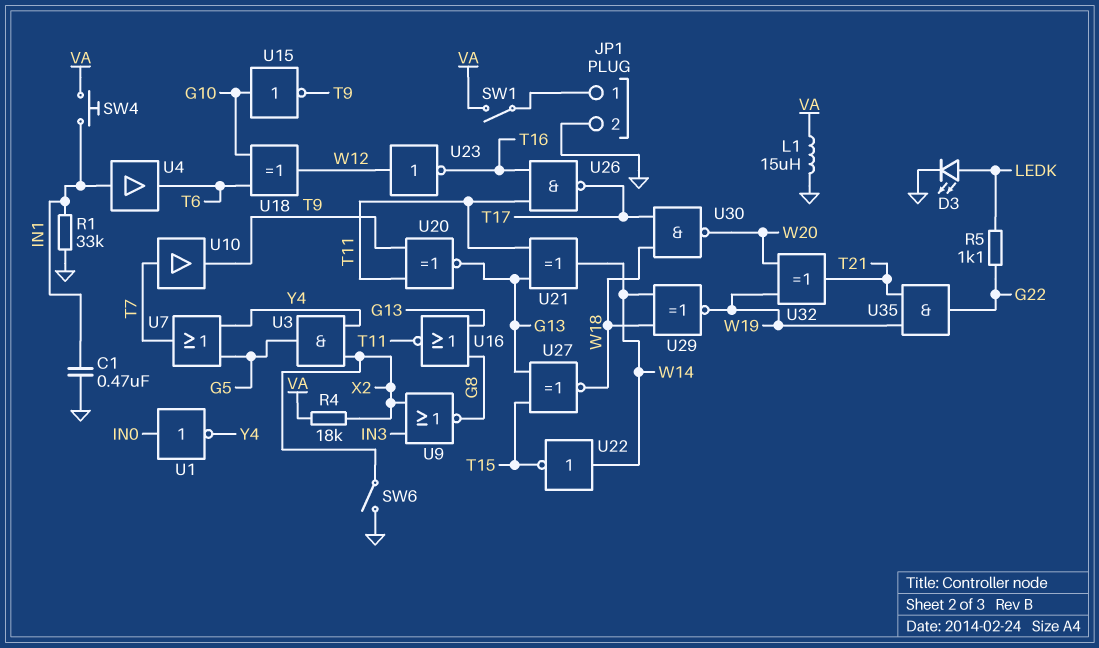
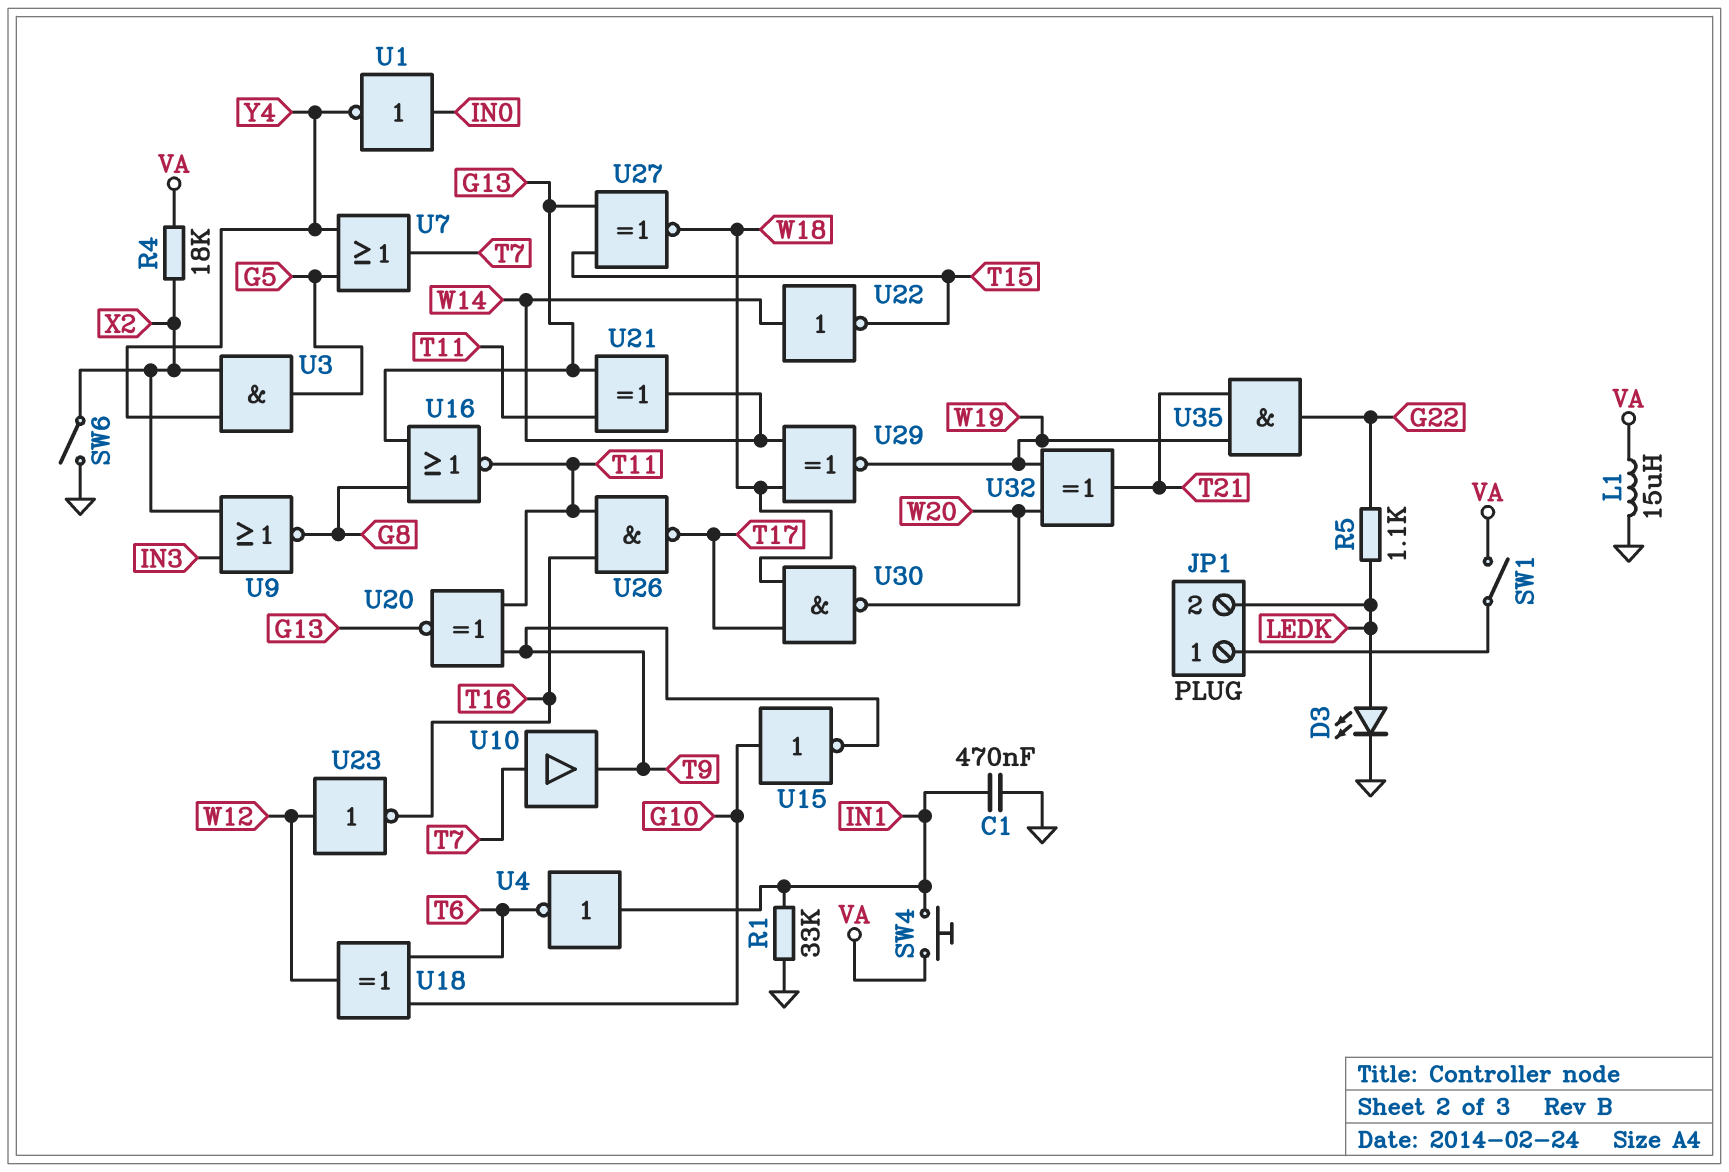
JP1 pin 2: GND -> LEDK
U4: buffer (in IN1, out T6) -> NOT (in IN1, out T6)

